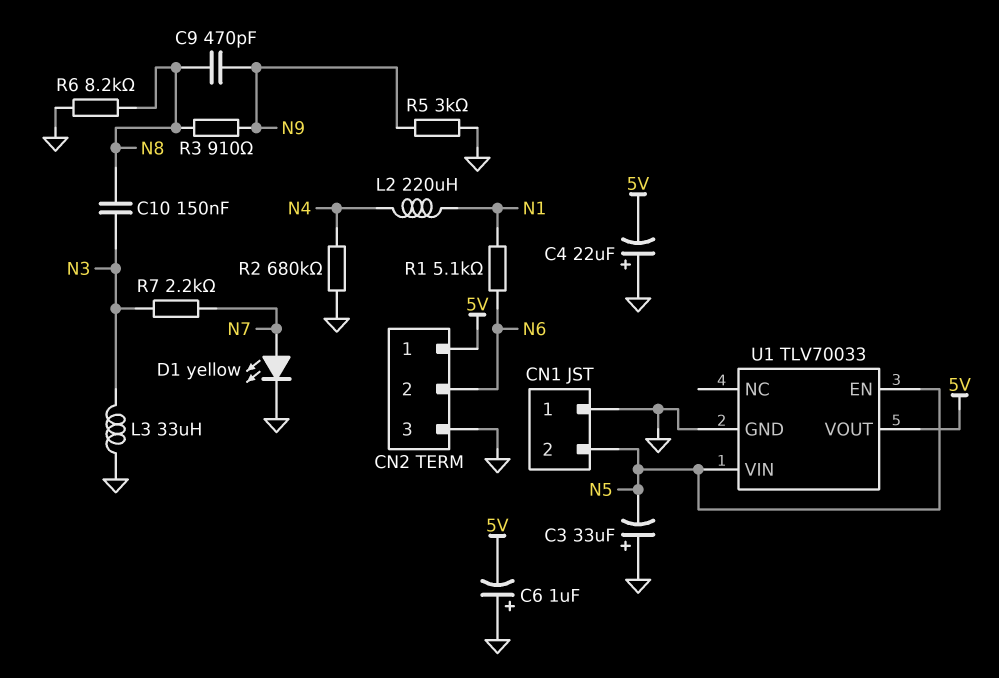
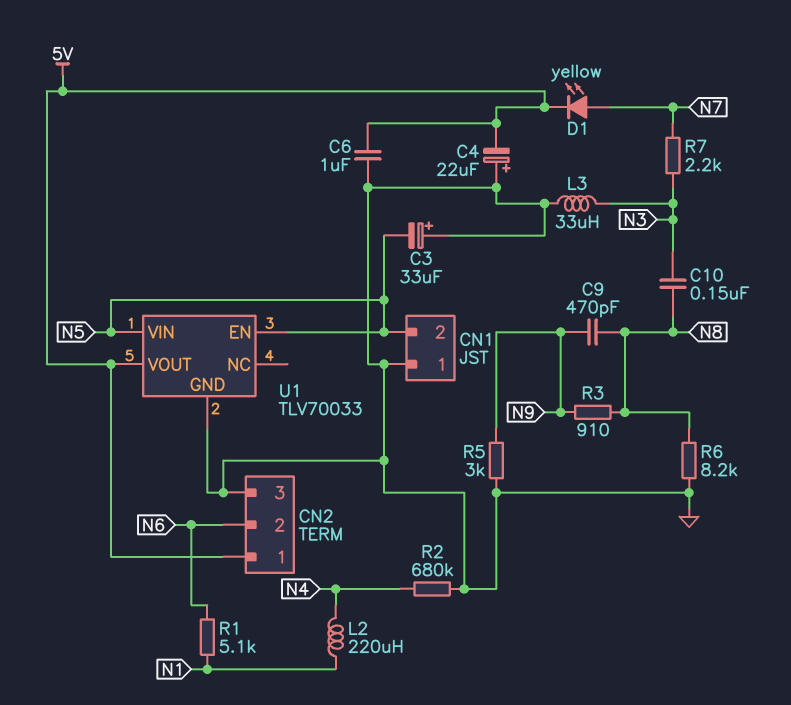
C6: 1uF (plus GND, minus 5V) -> 1uF (5V, GND)
D1: LED yellow (A N7, K GND) -> LED yellow (A N7, K 5V)

